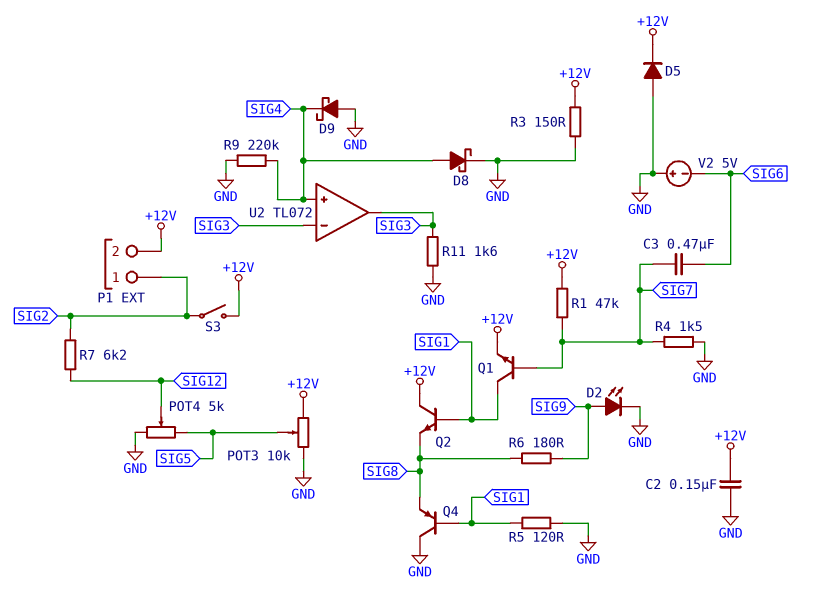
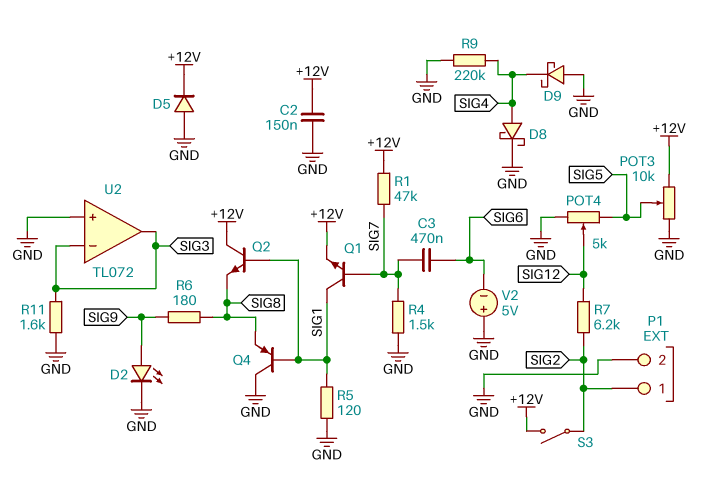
P1 pin 2: +12V -> GND
R3: 150 (+12V, GND) -> none
U2 pin in+: SIG4 -> GND

